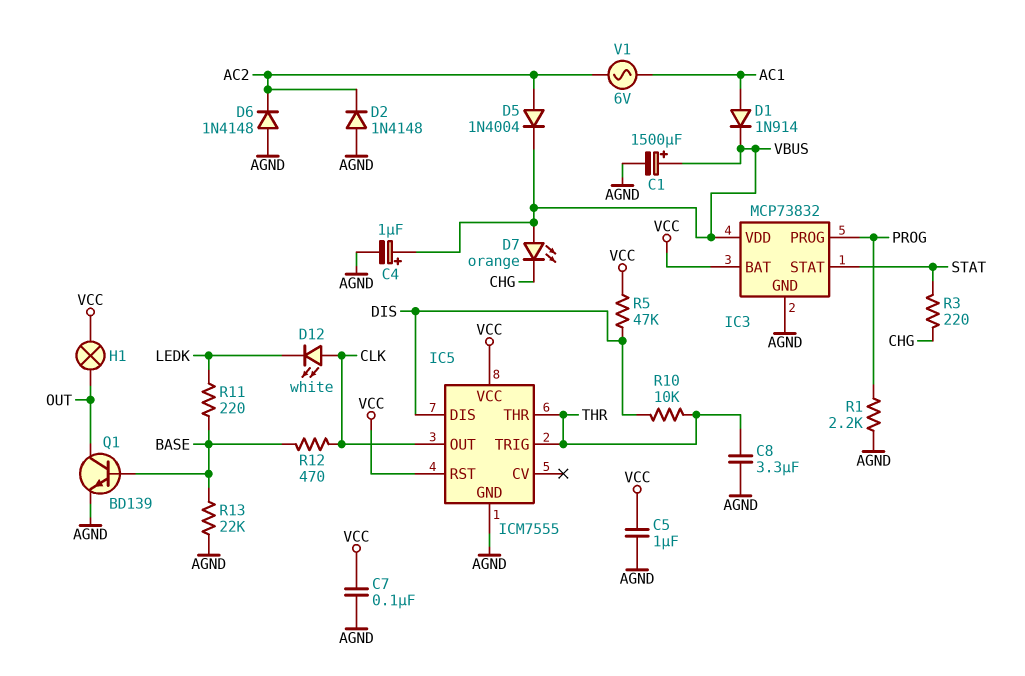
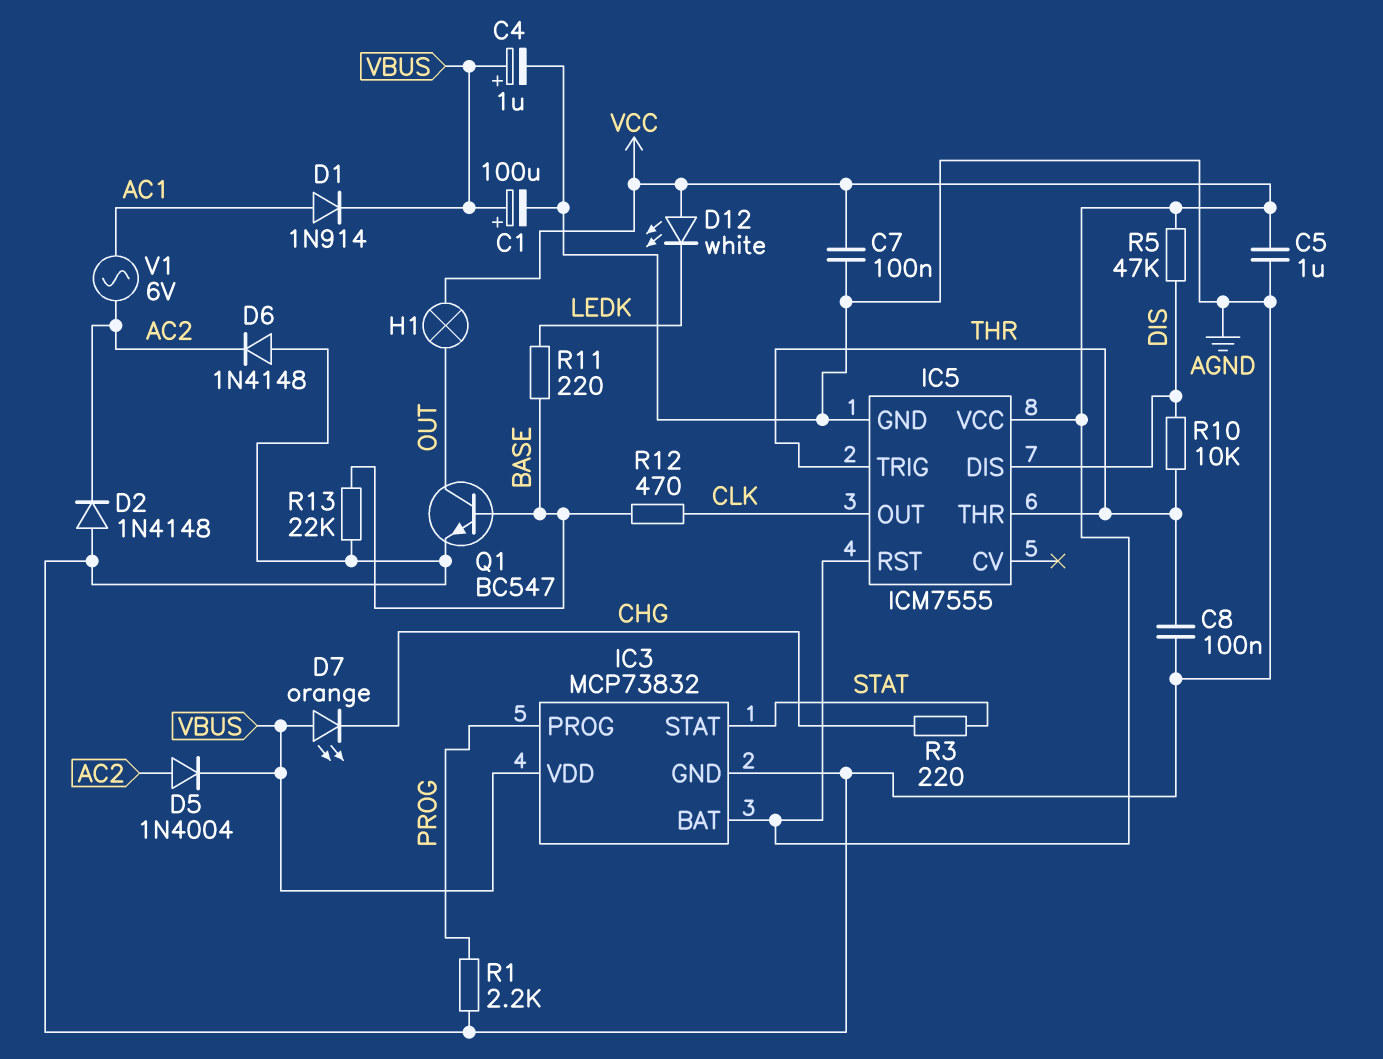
C1: 1500uF (plus VBUS, minus AGND) -> 100uF (plus VBUS, minus AGND)
C8: 3.3uF (AGND, THR) -> 100nF (AGND, THR)
D12: LED white (A CLK, K LEDK) -> LED white (A VCC, K LEDK)
Q1: NPN BD139 (B BASE, C OUT, E AGND) -> NPN BC547 (B BASE, C OUT, E AGND)

